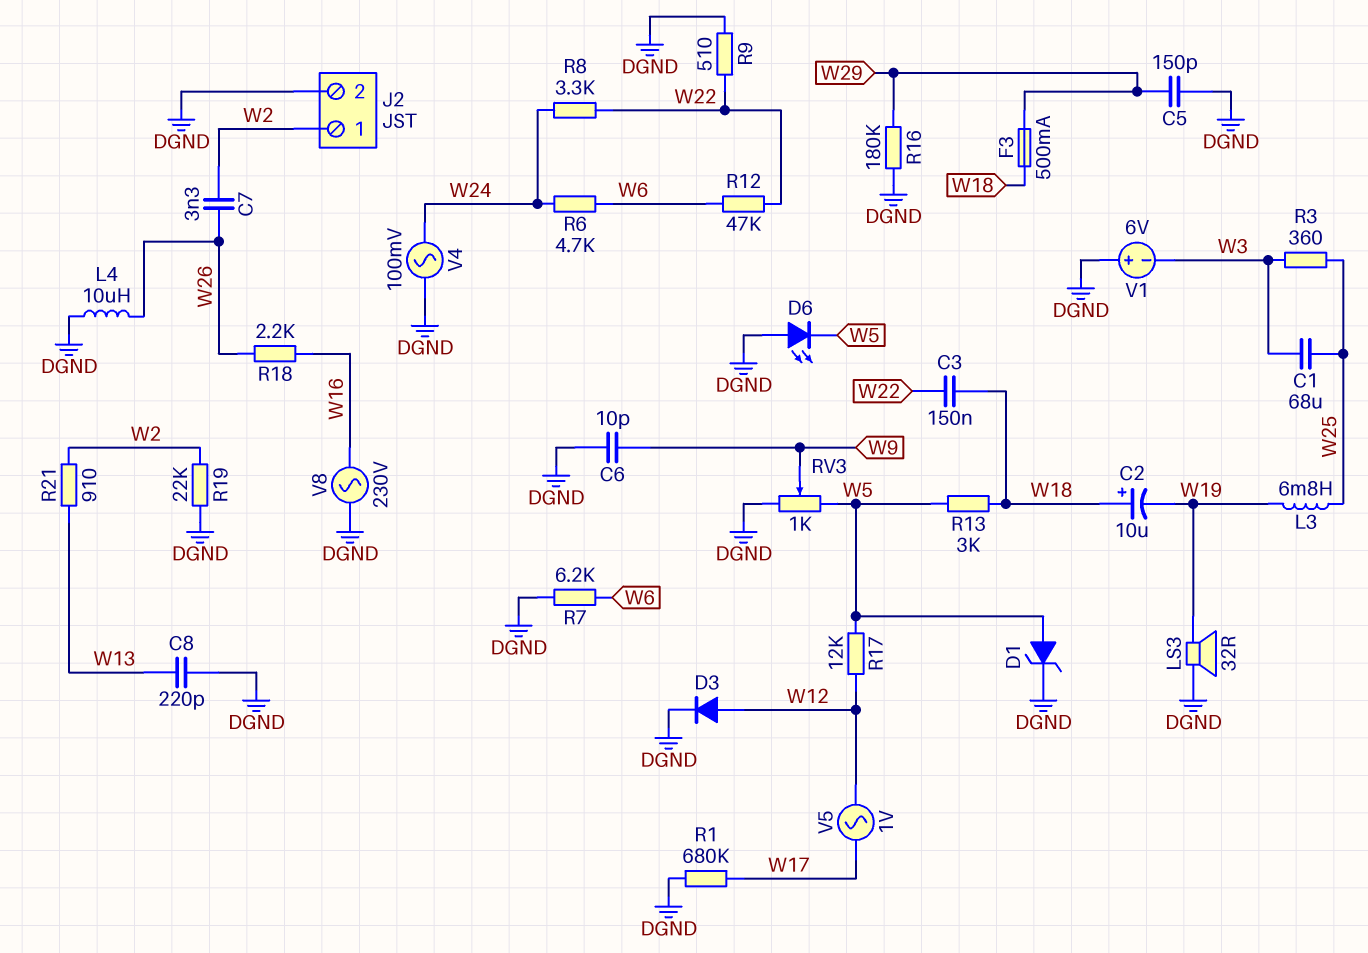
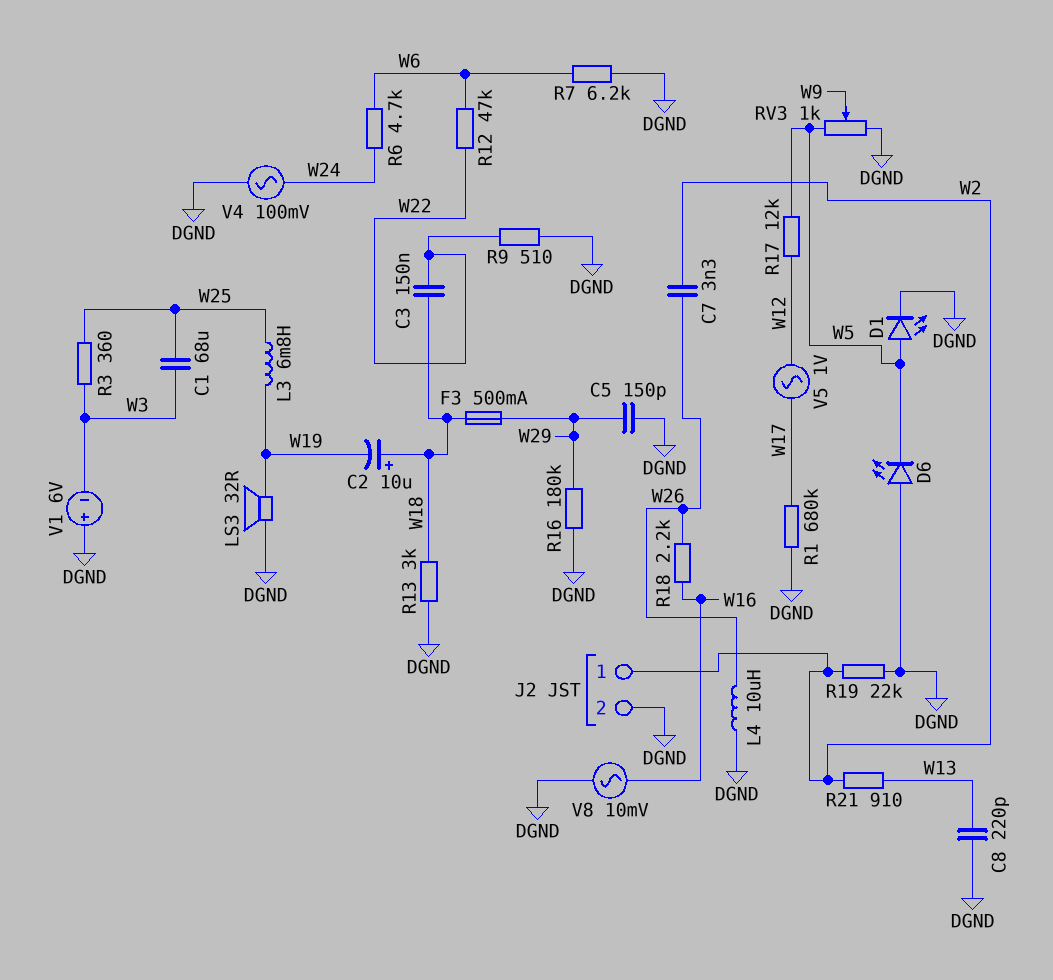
C6: 10pF (DGND, W9) -> none
D1: zener (A W5, K DGND) -> LED (A W5, K DGND)
D3: diode (A W12, K DGND) -> none
R8: 3.3k (W22, W24) -> none
R13: 3k (W5, W18) -> 3k (DGND, W18)
V8: AC 230V (DGND, W16) -> AC 10mV (DGND, W16)

